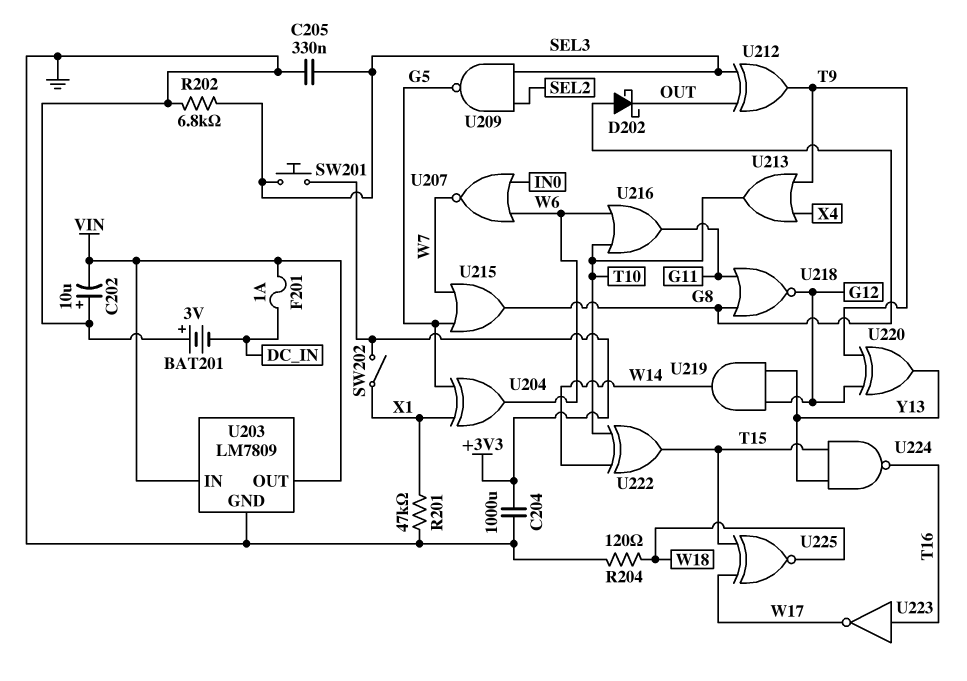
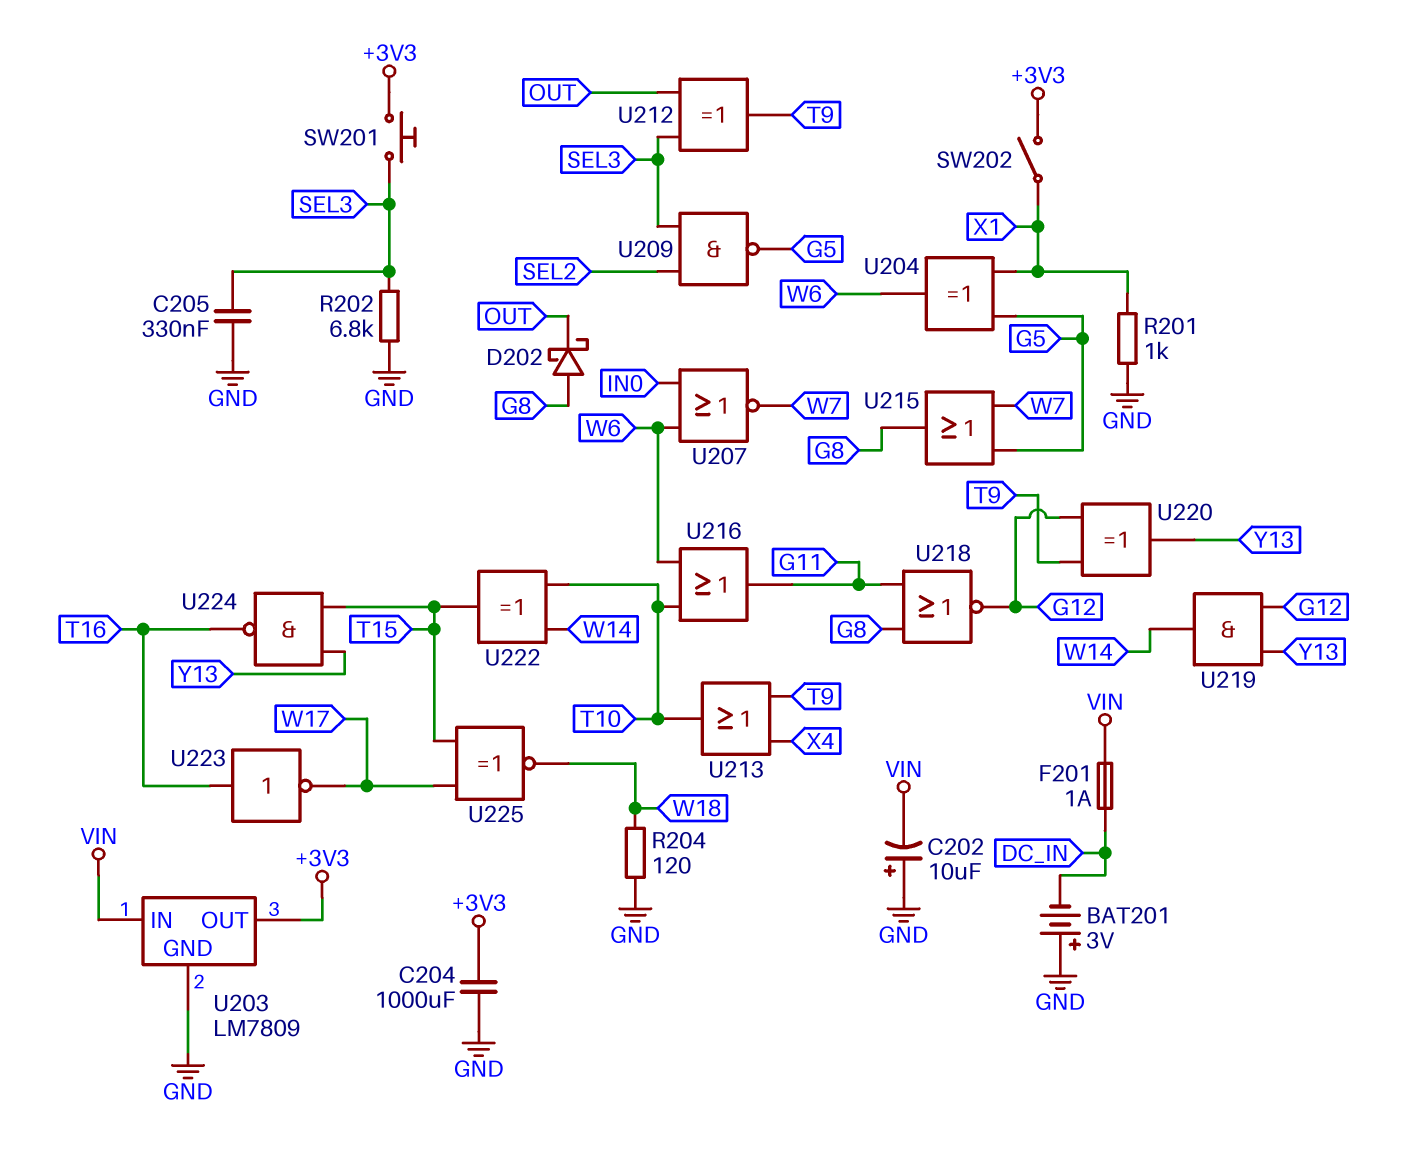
R201: 47k (GND, X1) -> 1k (GND, X1)
U203 pin OUT: VIN -> +3V3

